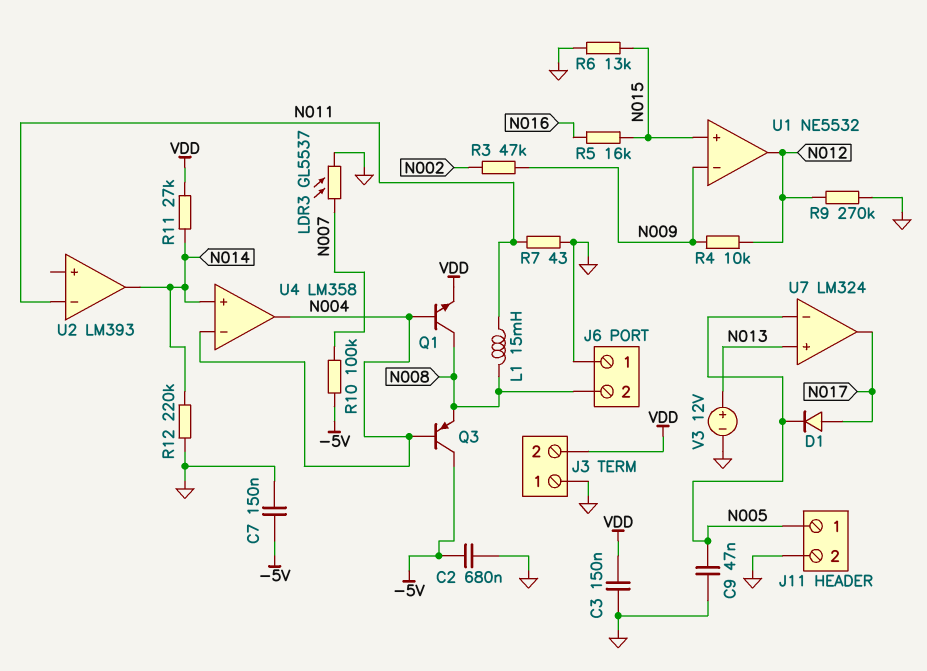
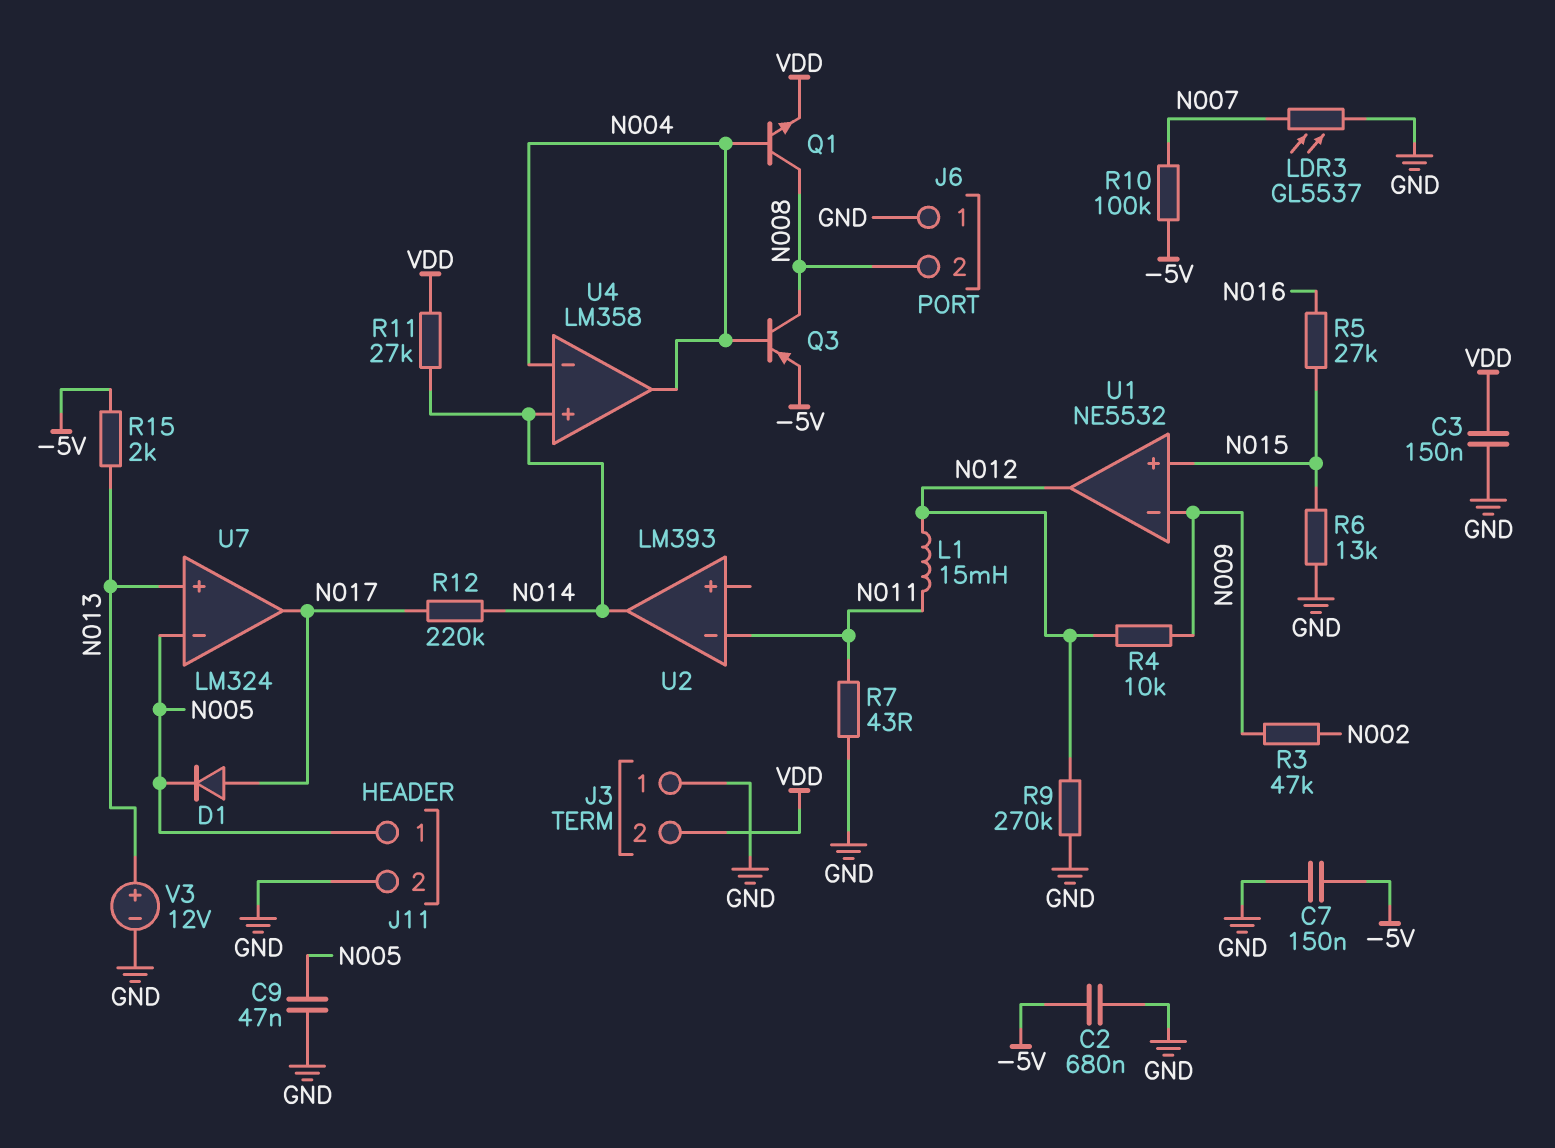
L1: 15mH (N008, N011) -> 15mH (N011, N012)
Q3: PNP (B N004, C -5V, E N008) -> PNP (B N004, C N008, E -5V)
R5: 16k (N015, N016) -> 27k (N015, N016)
R12: 220k (GND, N014) -> 220k (N014, N017)
R15: none -> 2k (-5V, N013)

